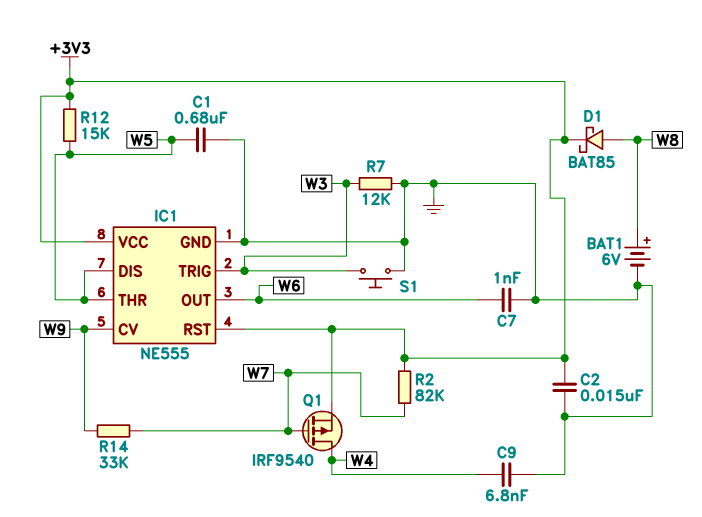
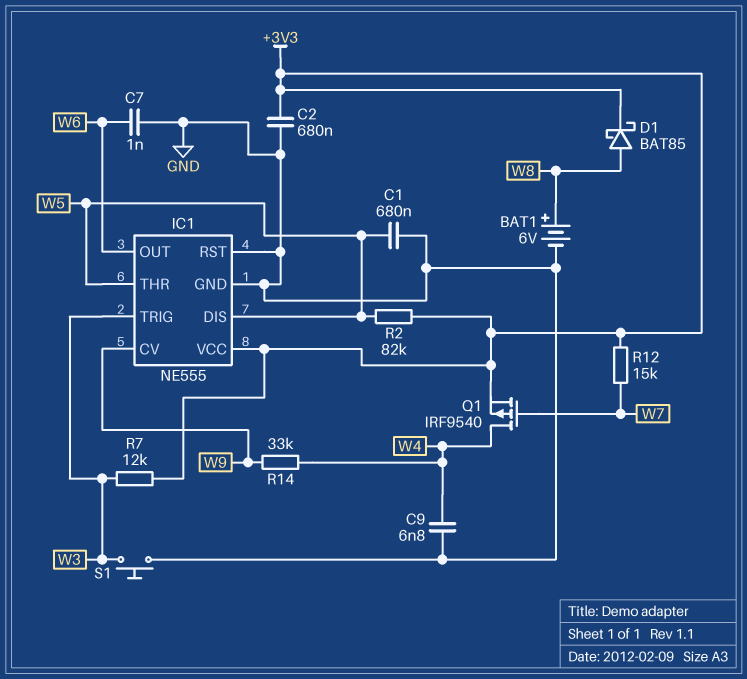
C2: 15nF (+3V3, GND) -> 680nF (+3V3, GND)
IC1 pin RST: +3V3 -> GND
R2: 82k (+3V3, W7) -> 82k (+3V3, W5)
R7: 12k (GND, W3) -> 12k (+3V3, W3)
R12: 15k (+3V3, W5) -> 15k (+3V3, W7)
R14: 33k (W7, W9) -> 33k (W4, W9)

